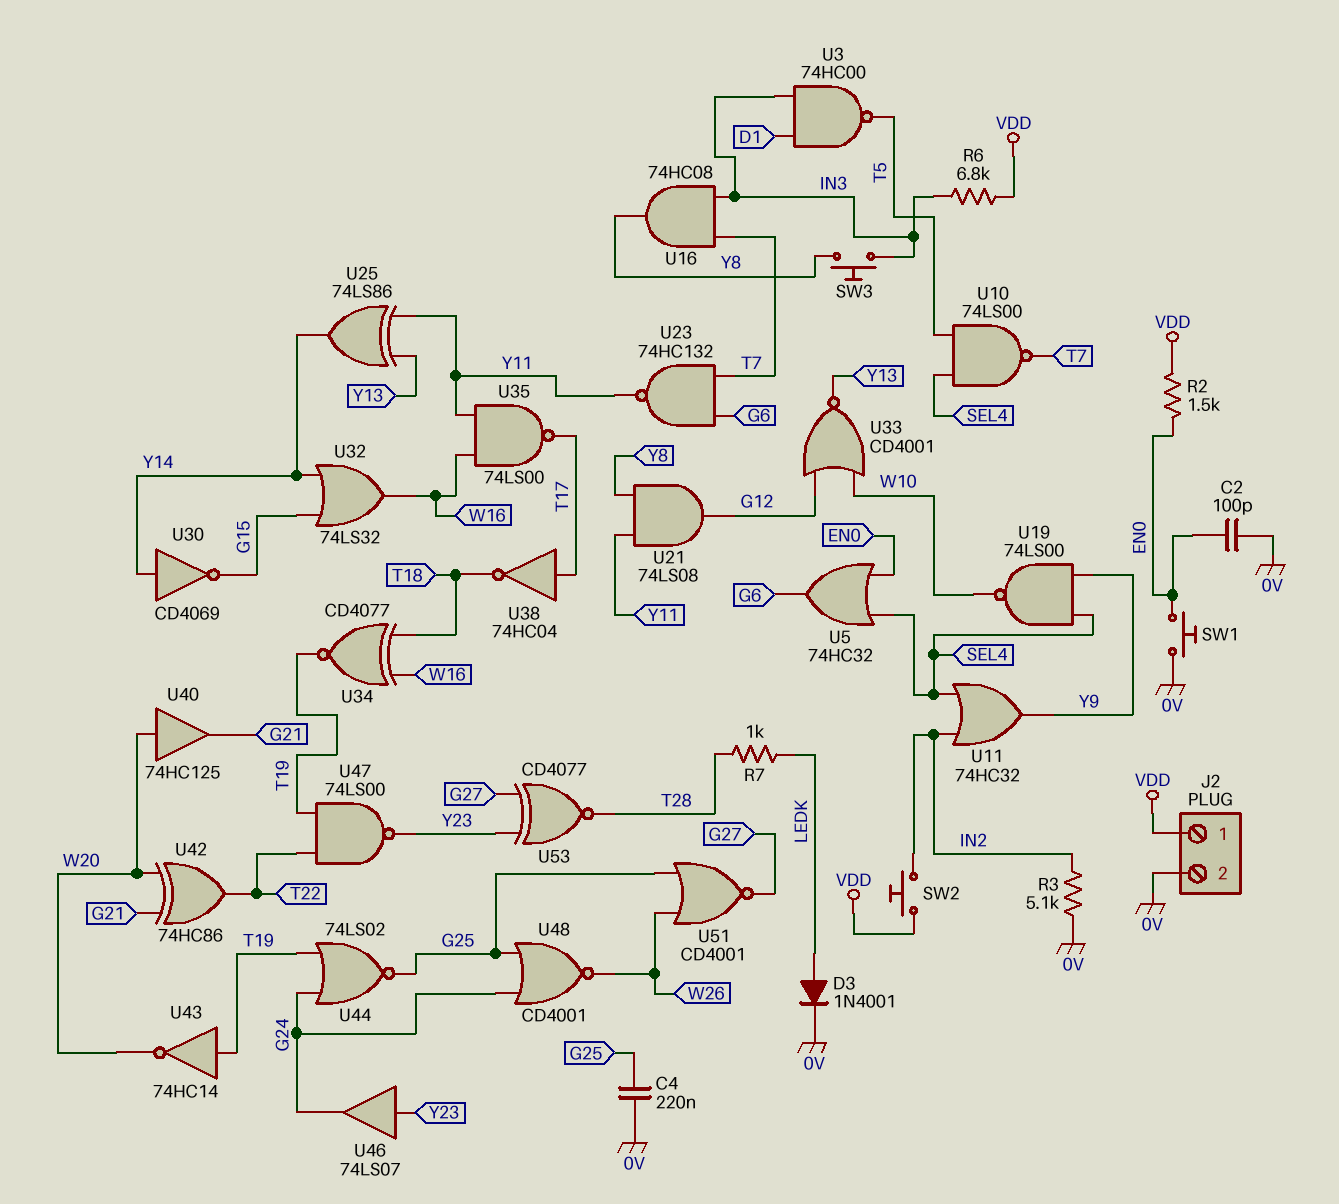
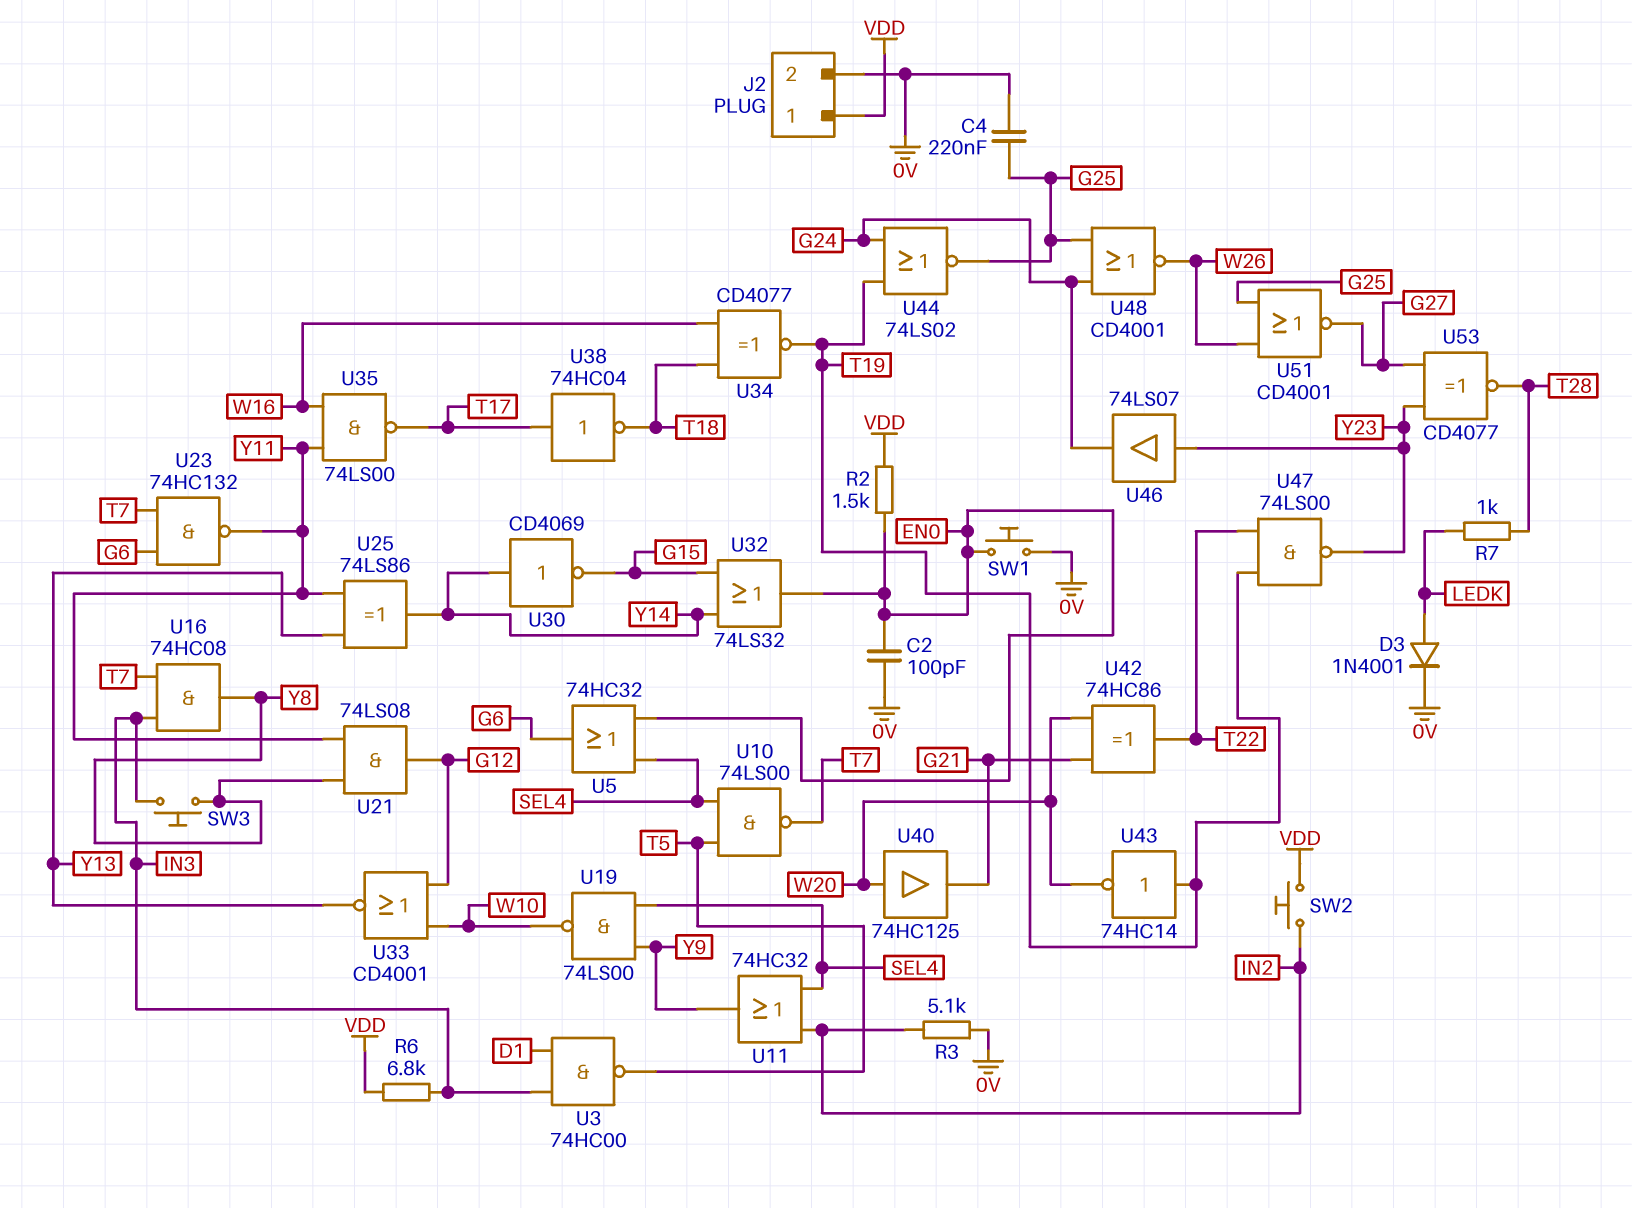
U32: OR 74LS32 (in G15, in Y14, out W16) -> OR 74LS32 (in G15, in Y14, out EN0)

